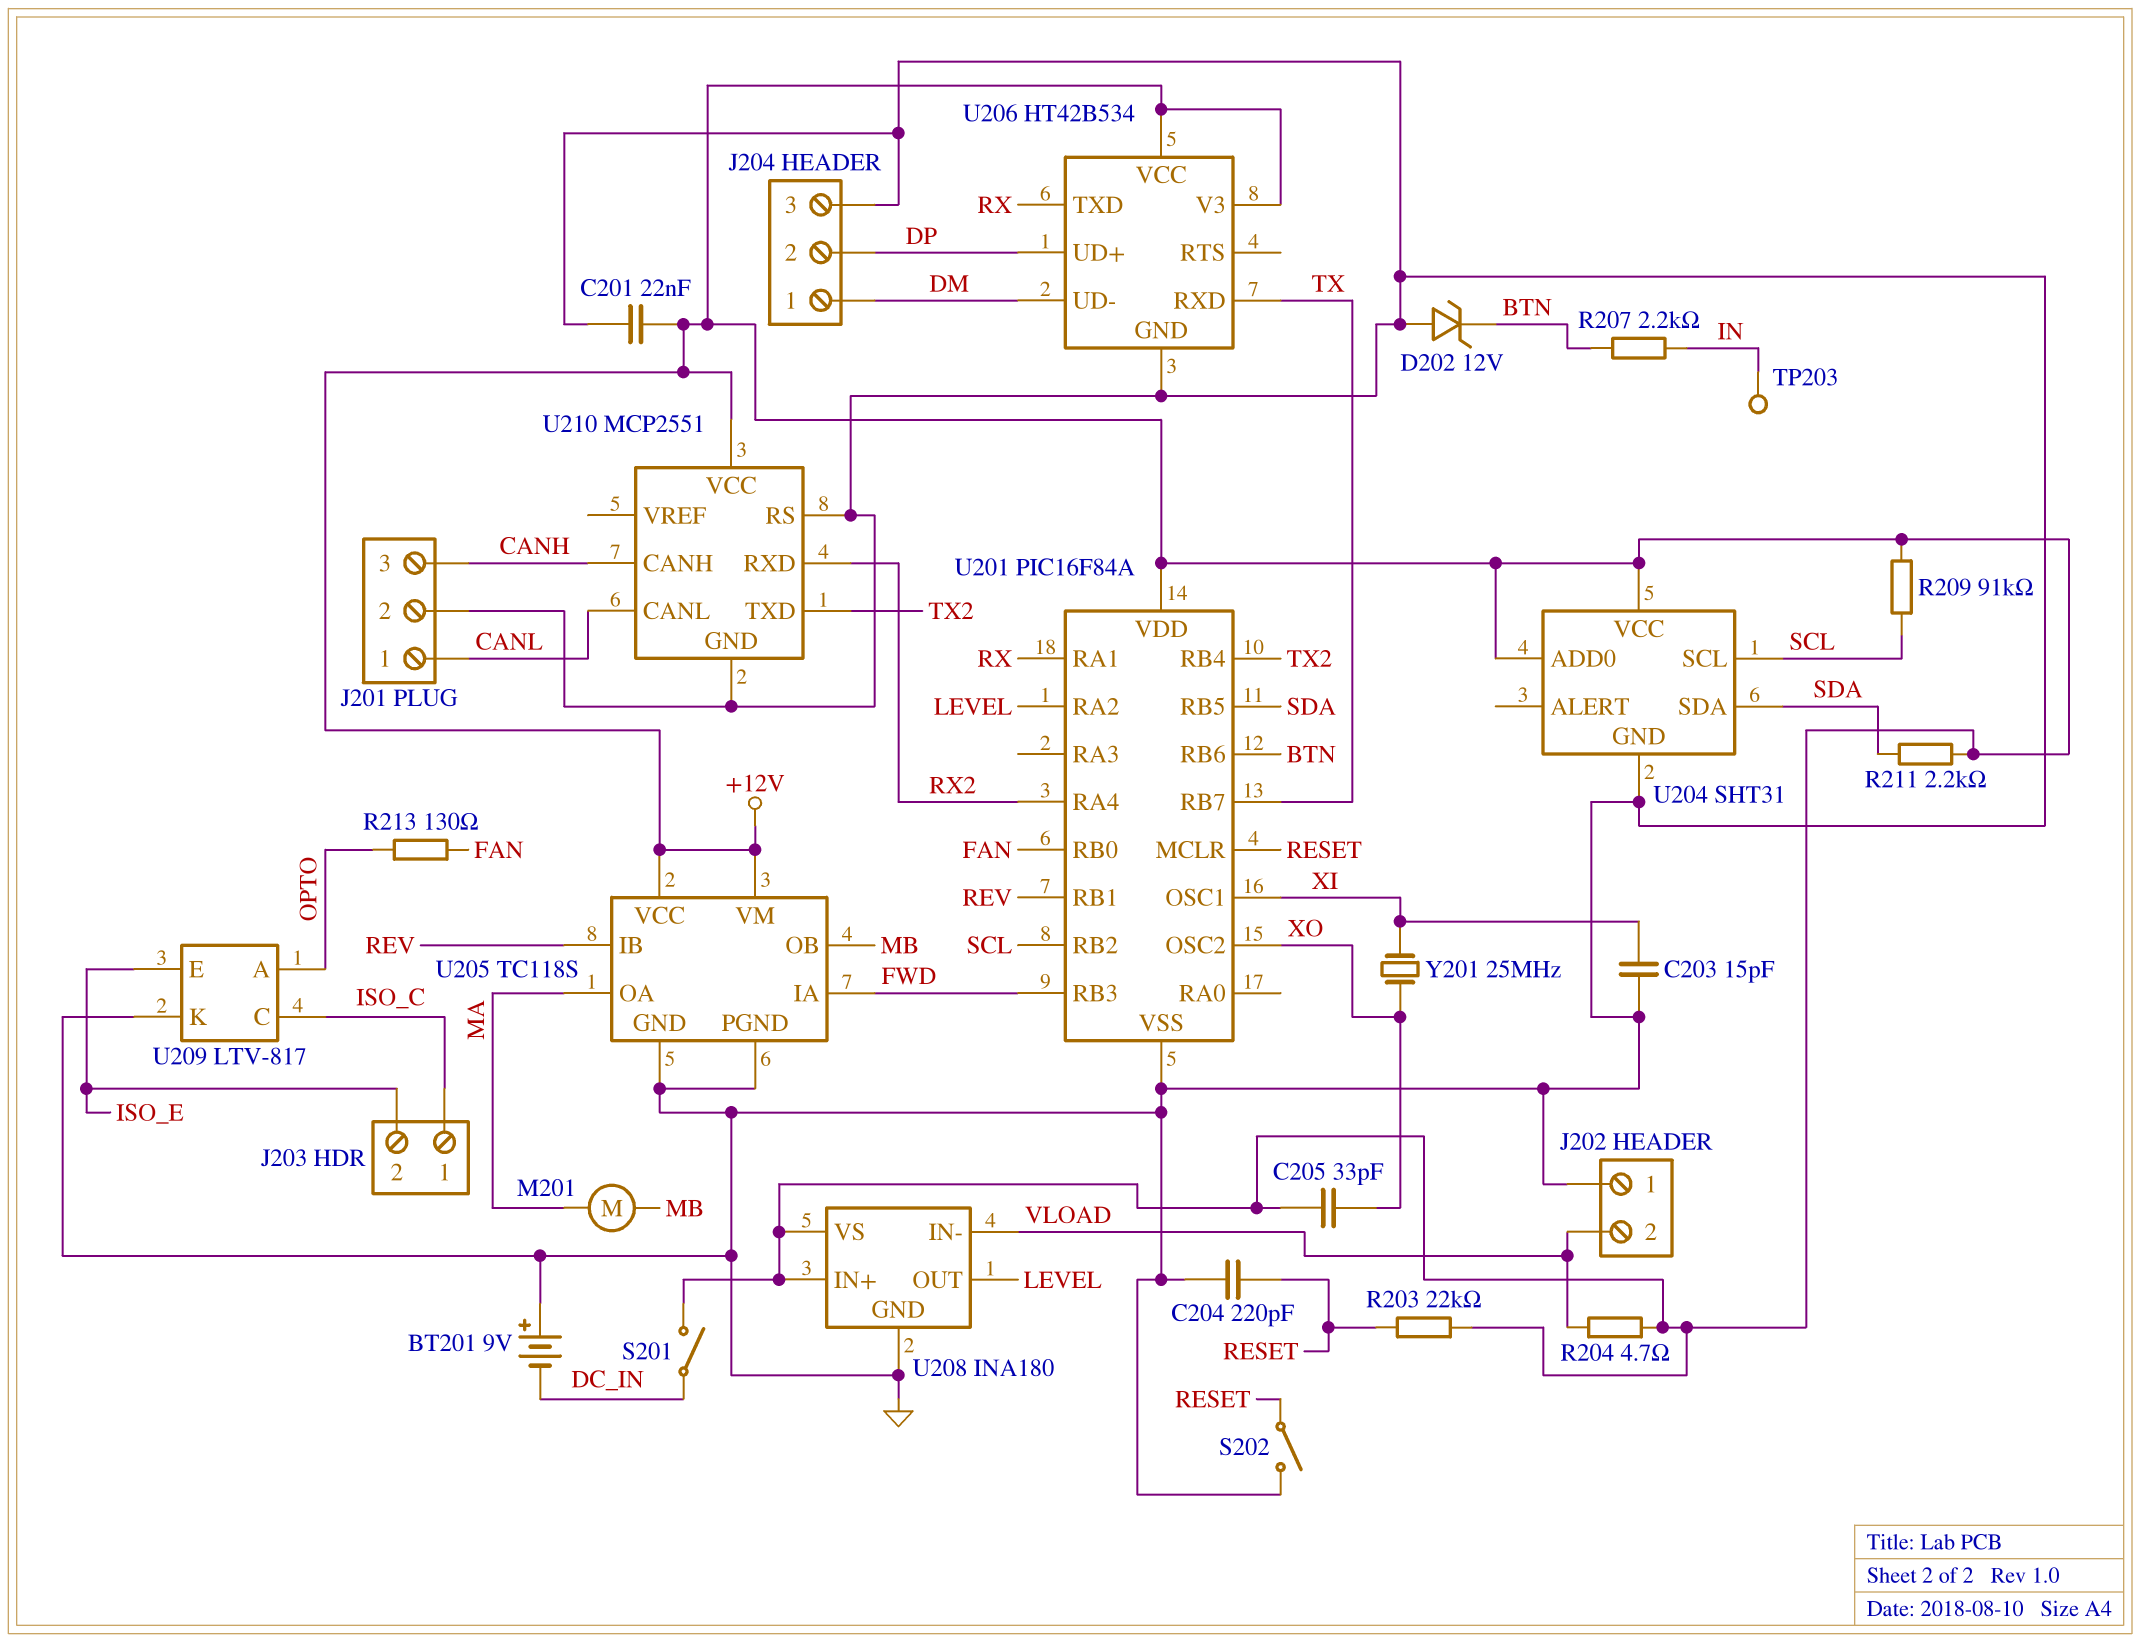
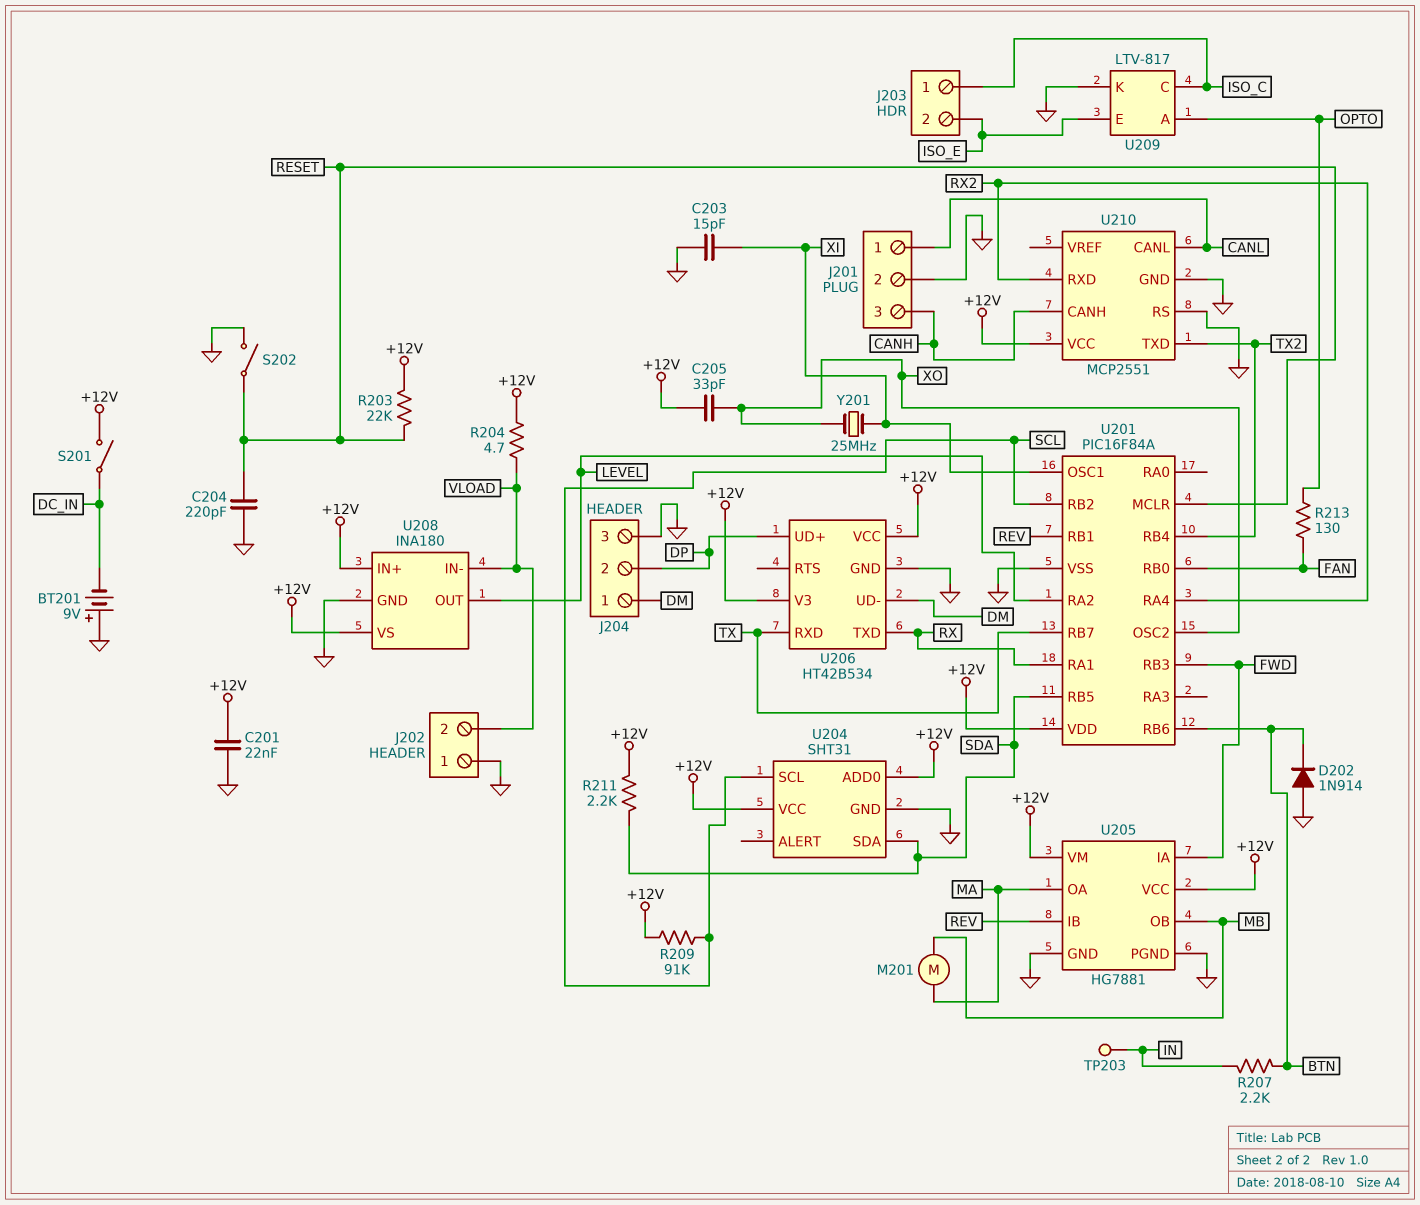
D202: zener 12V (A GND, K BTN) -> diode 1N914 (A GND, K BTN)
U205: TC118S -> HG7881

